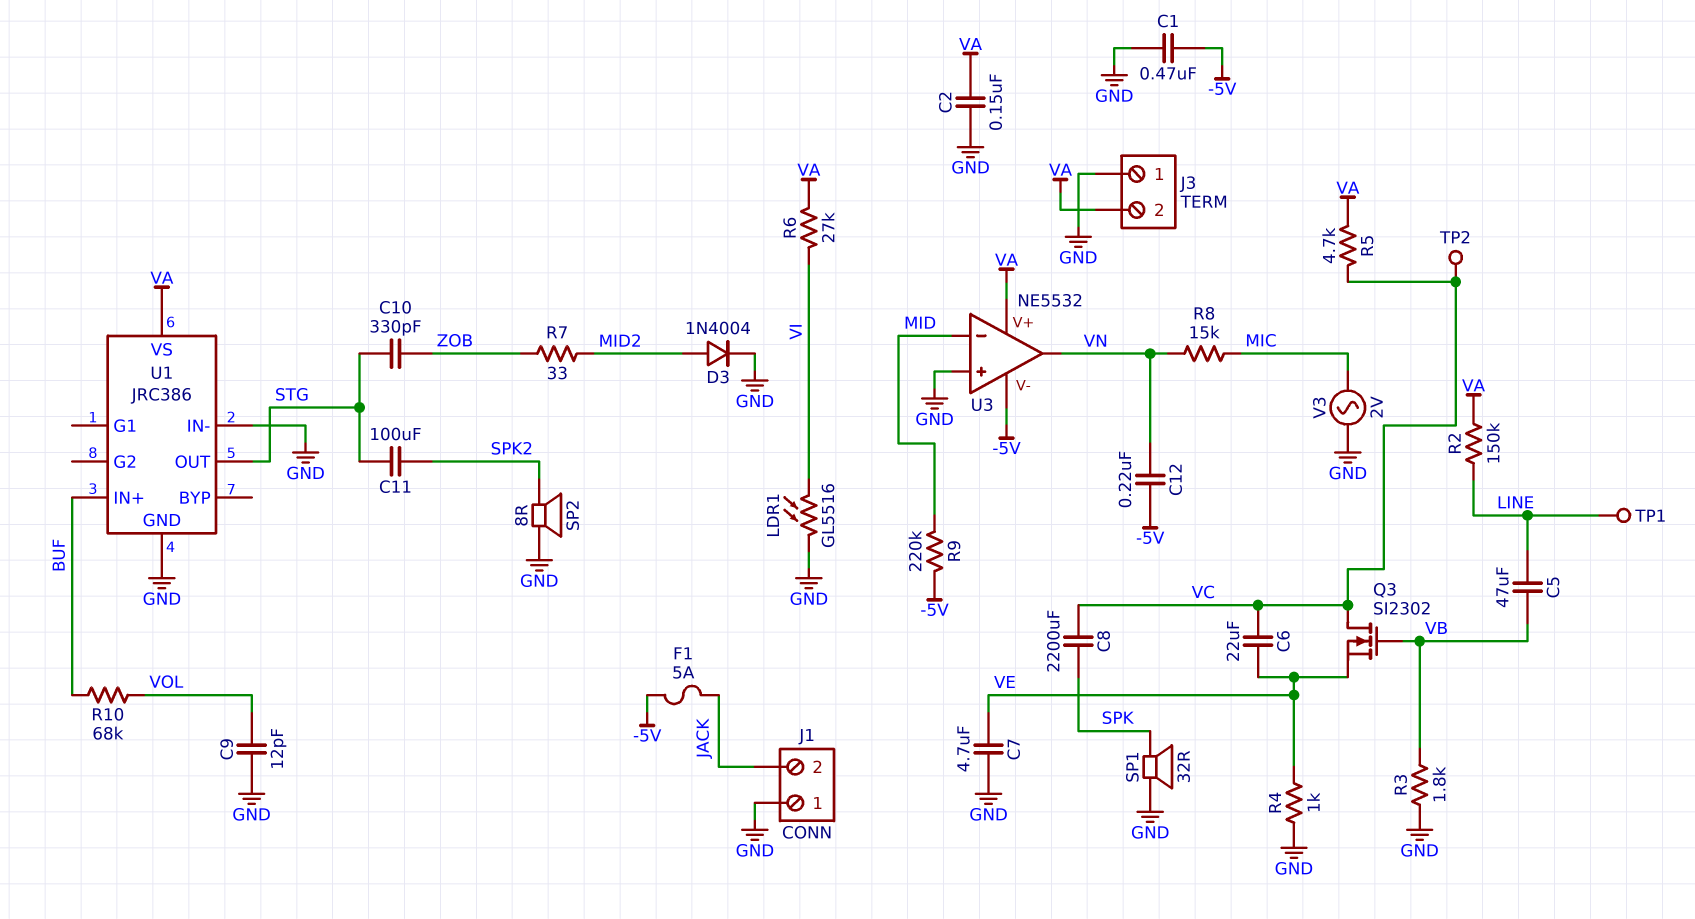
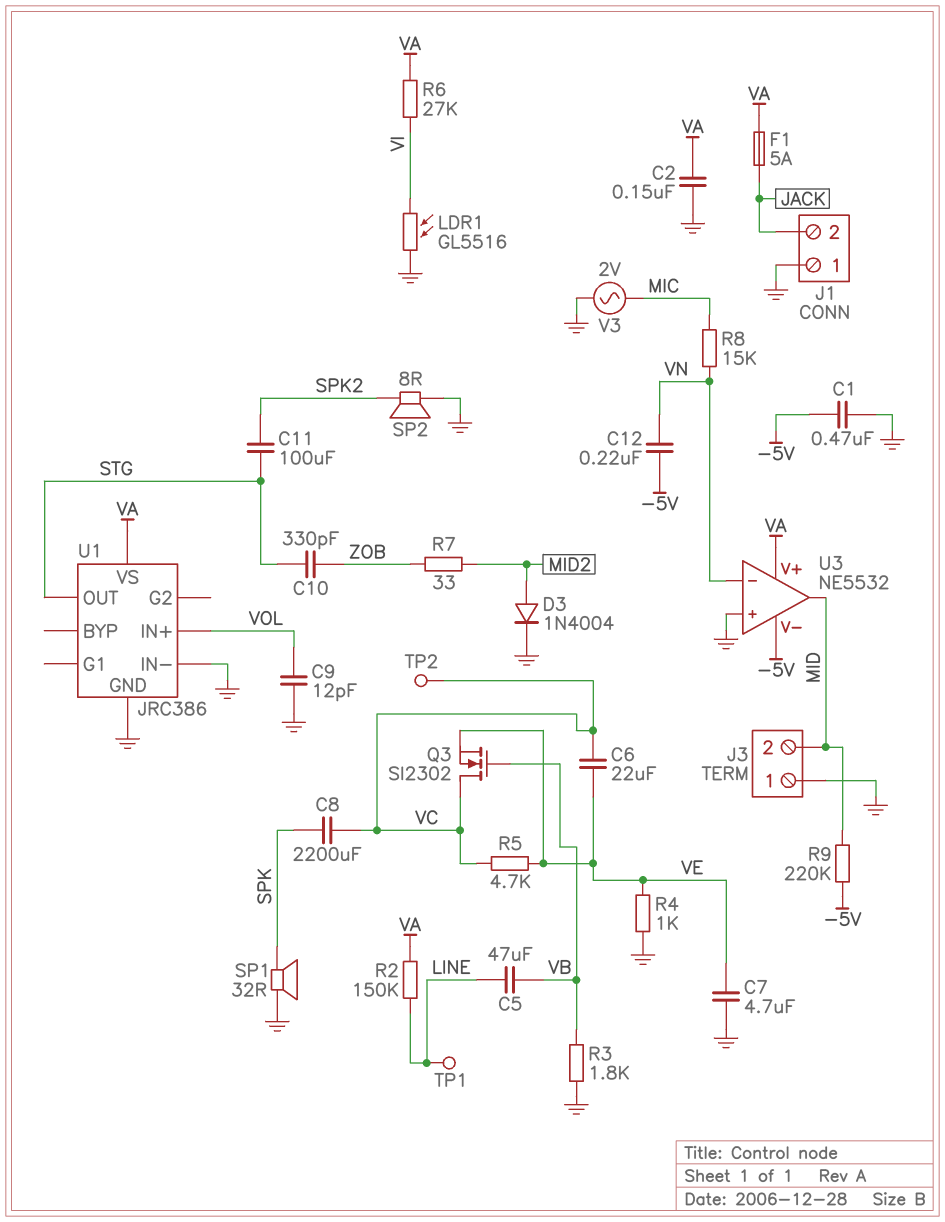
F1: 5A (-5V, JACK) -> 5A (JACK, VA)
J3 pin 2: VA -> MID
R5: 4.7k (VA, VC) -> 4.7k (VC, VE)
R10: 68k (BUF, VOL) -> none
U1 pin IN+: BUF -> VOL
U3 pin in-: MID -> VN
U3 pin out: VN -> MID

